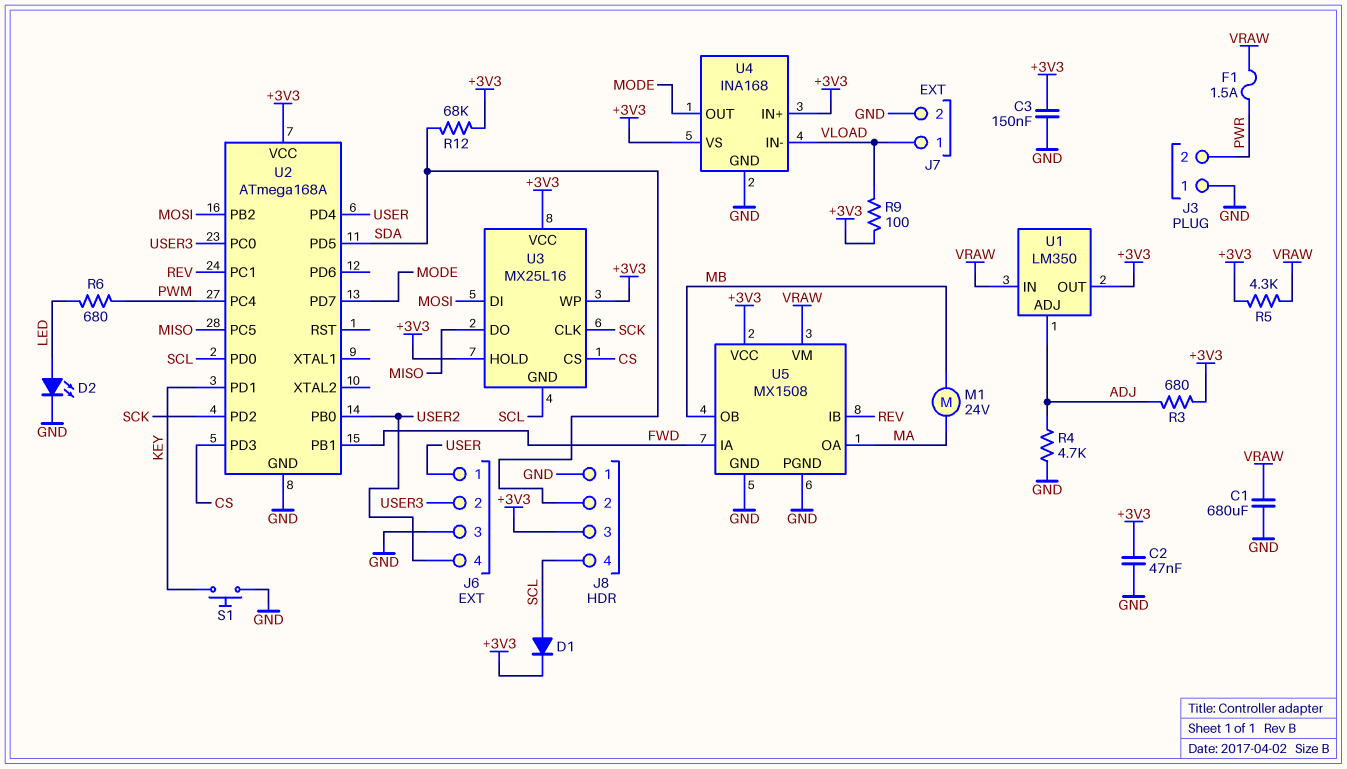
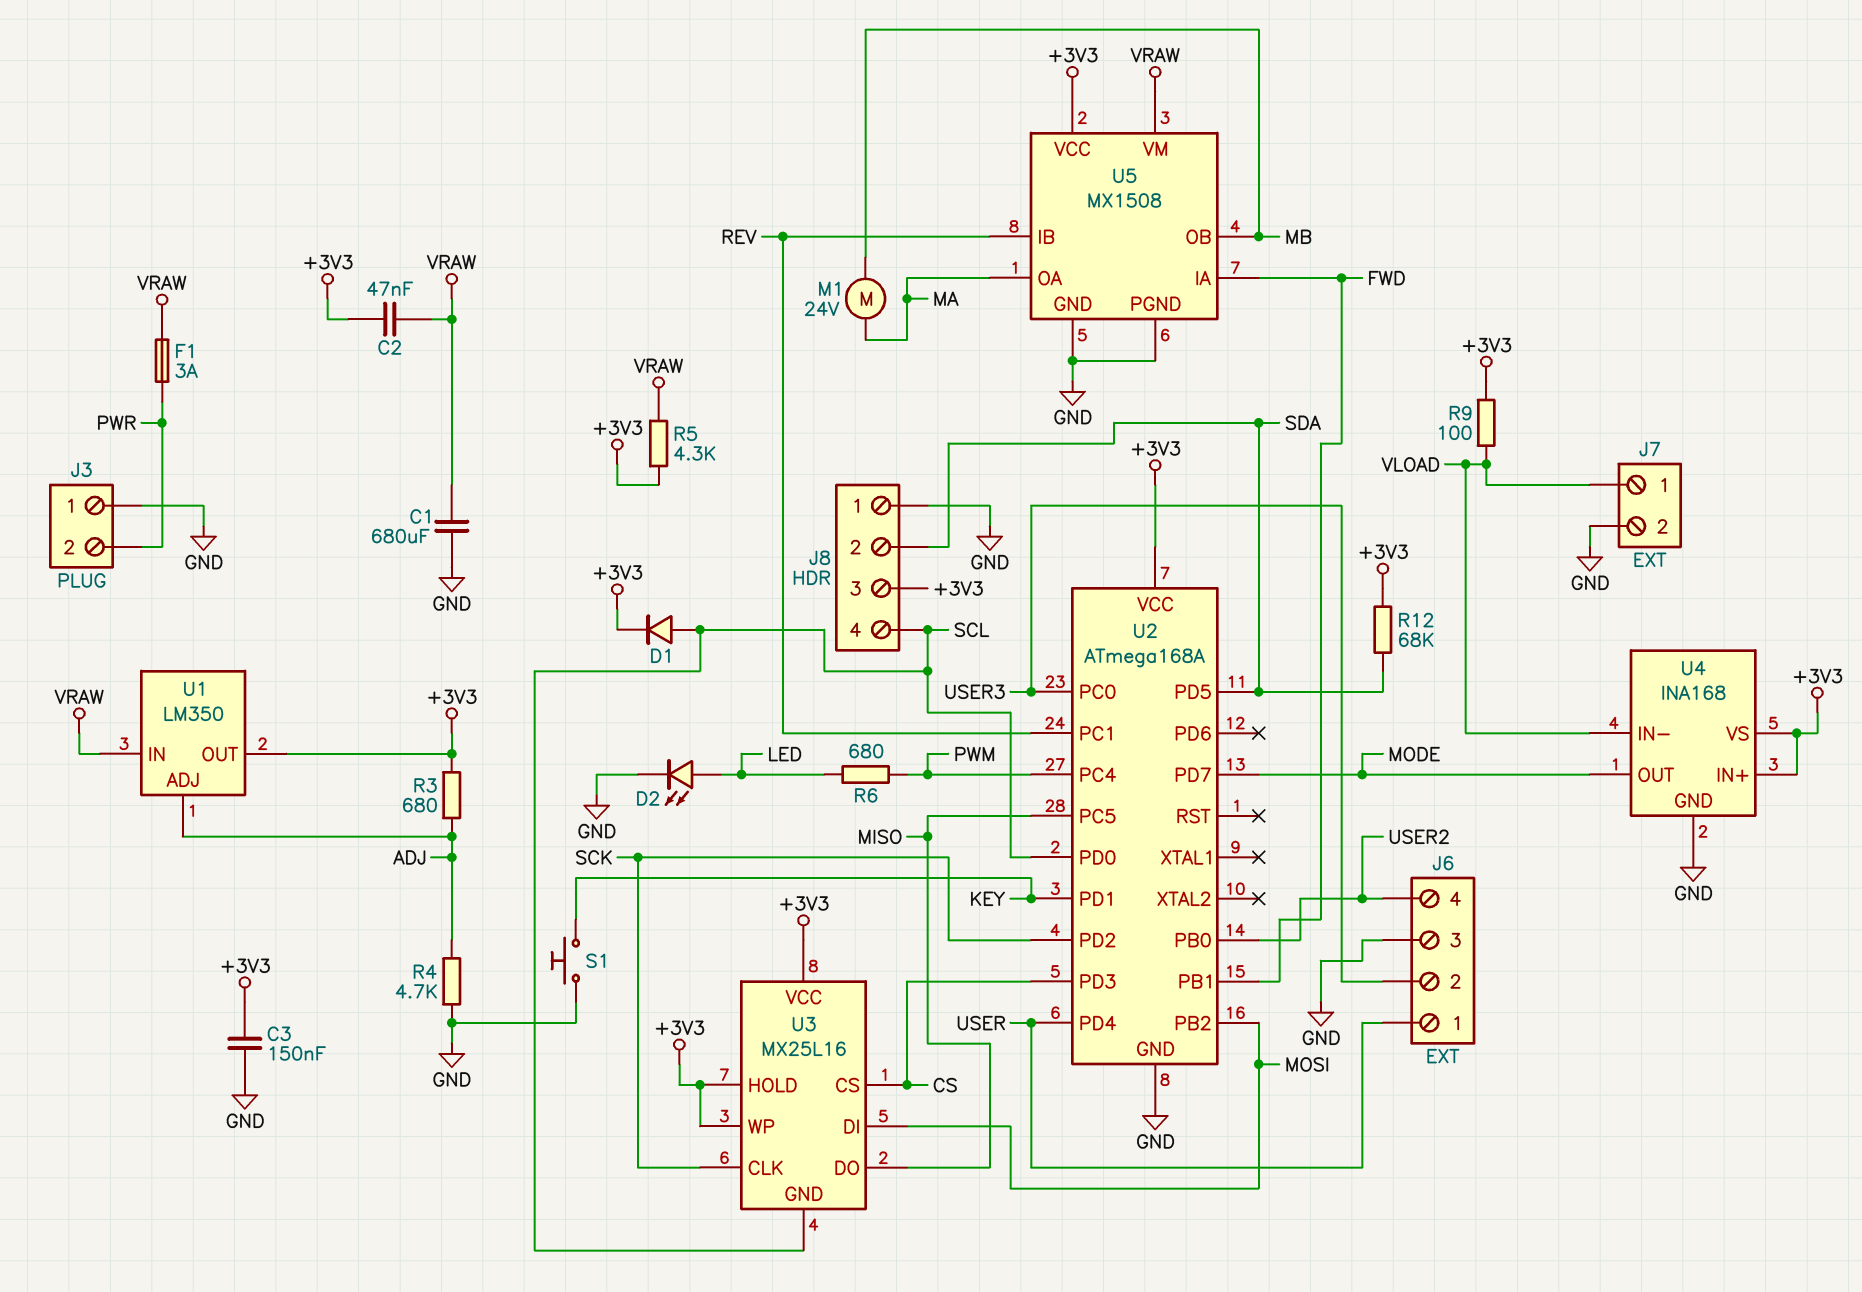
C2: 47nF (+3V3, GND) -> 47nF (+3V3, VRAW)
F1: 1.5A (PWR, VRAW) -> 3A (PWR, VRAW)

